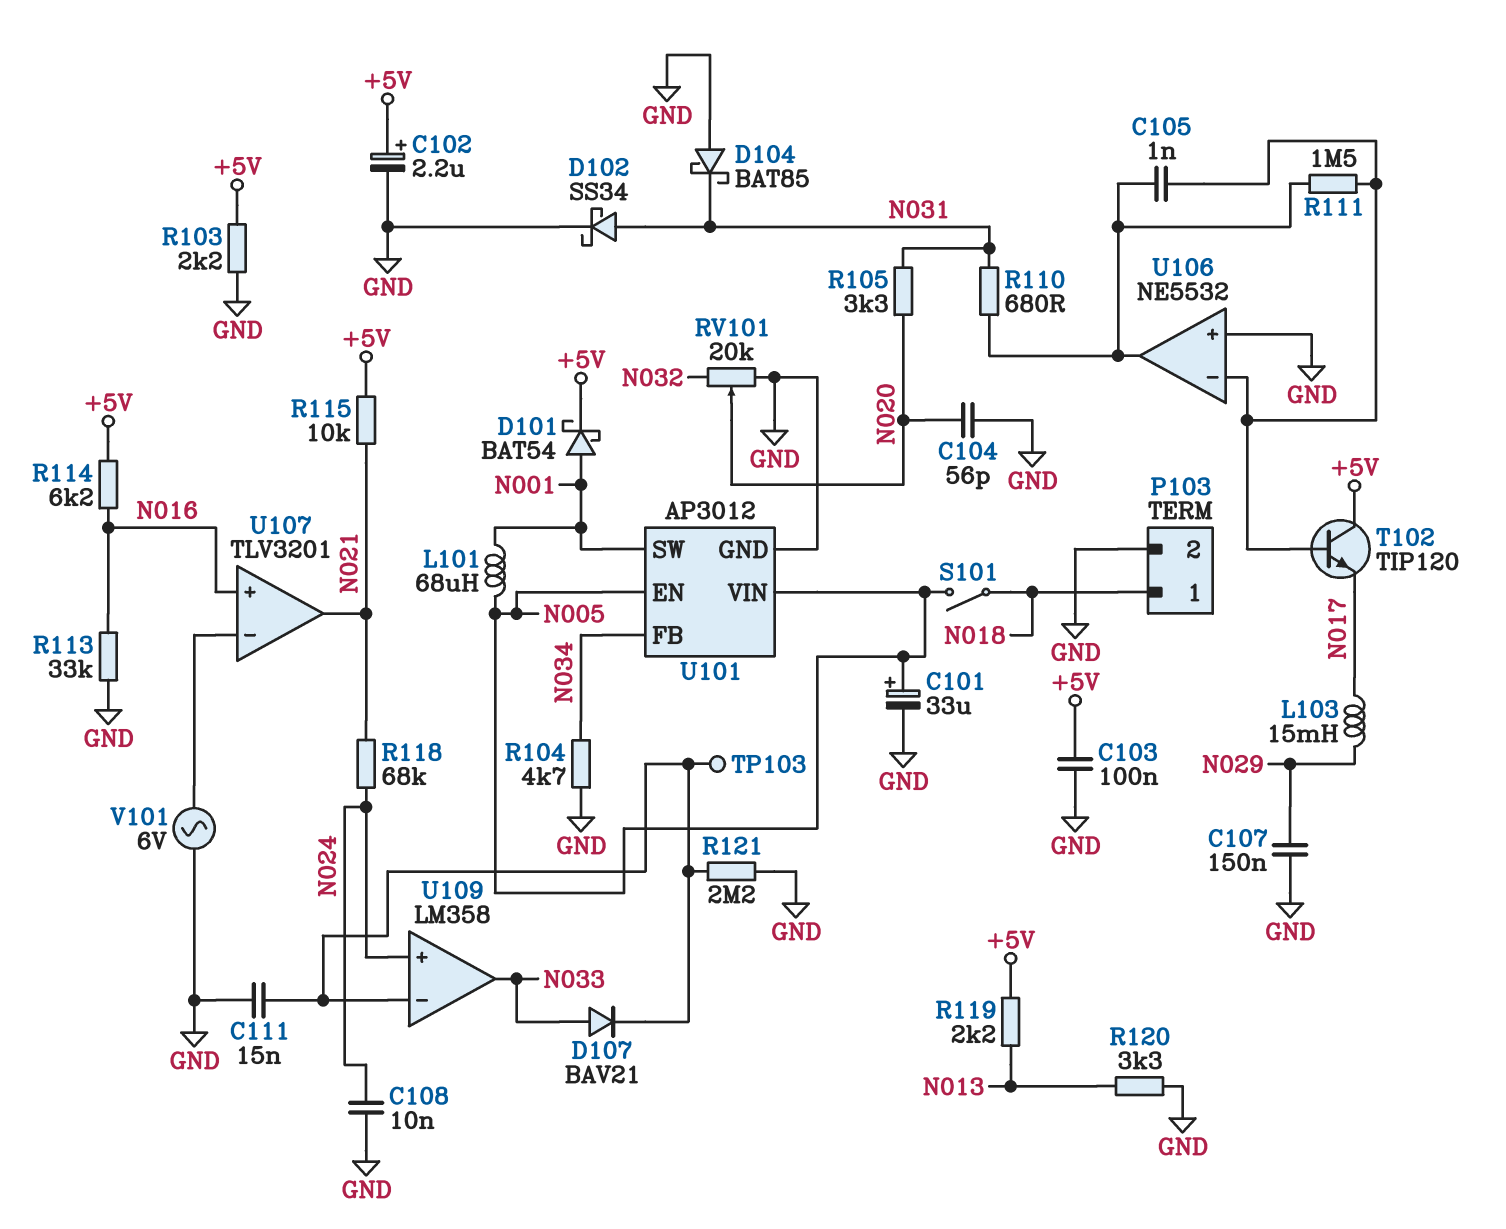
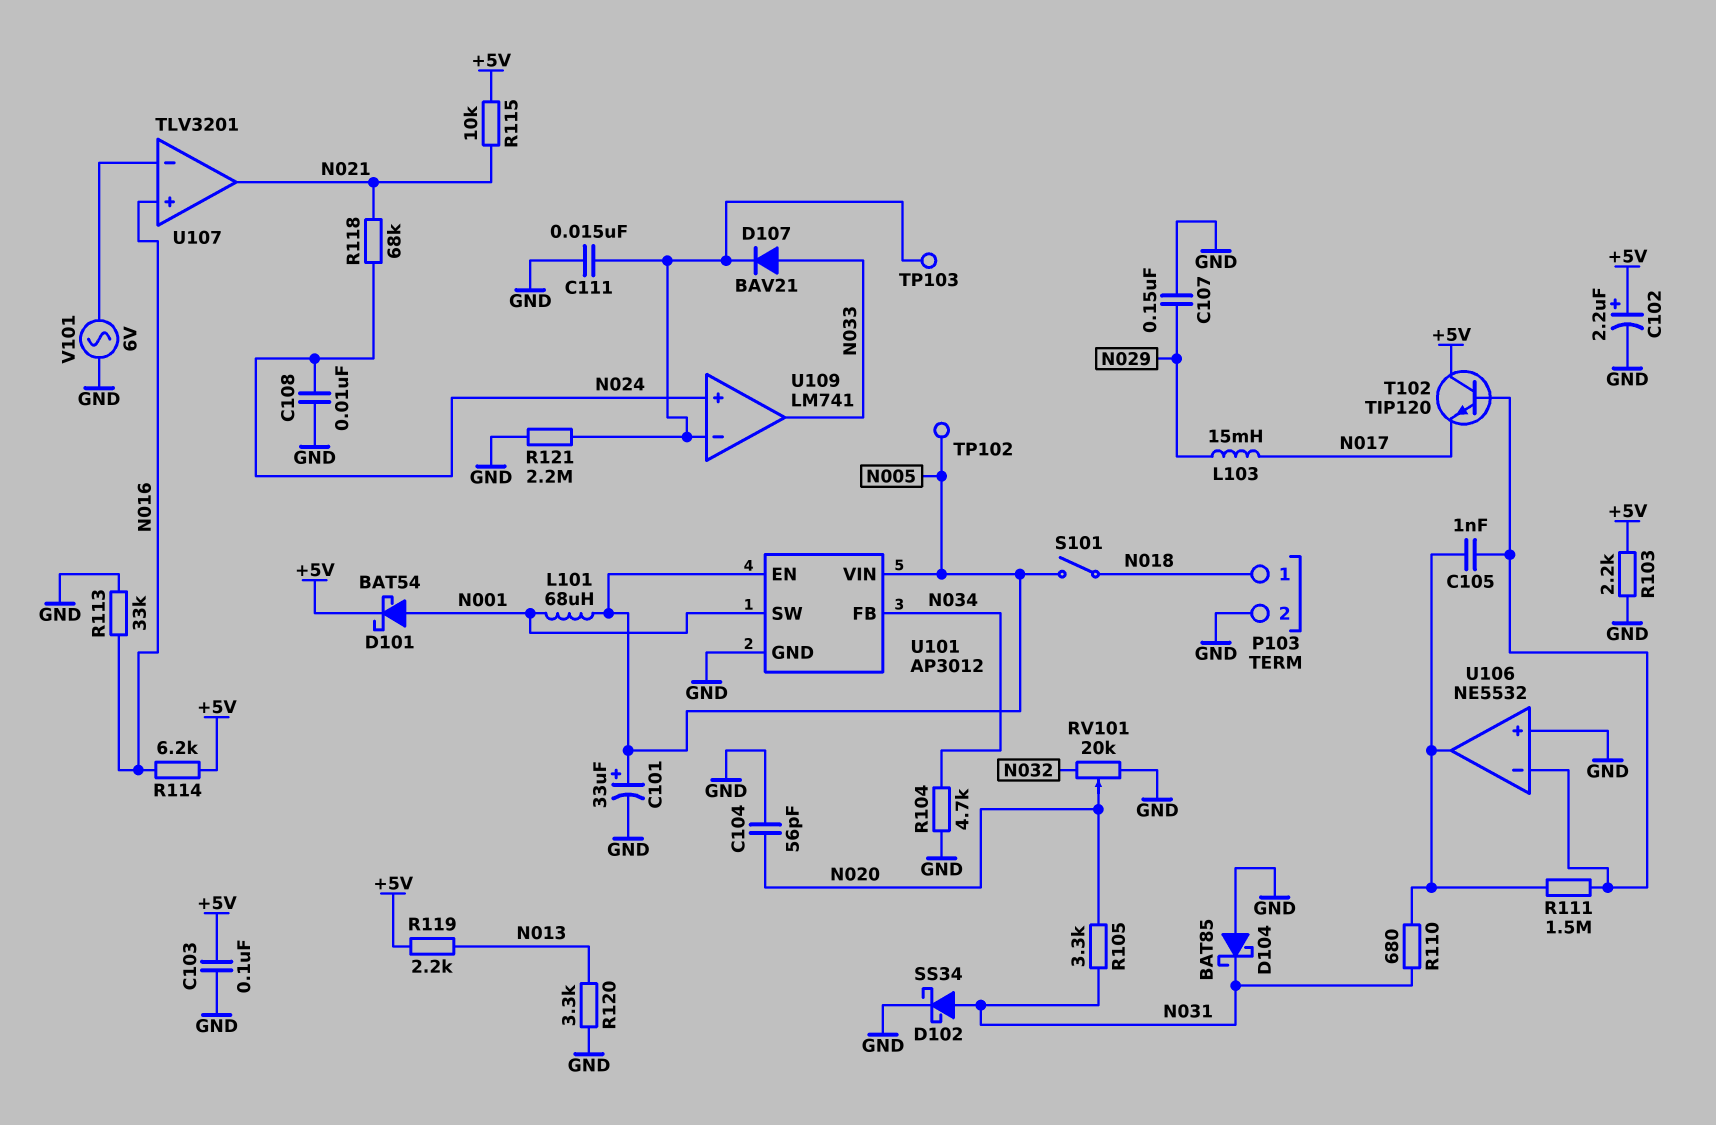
TP102: none -> test point (N005)
U109: LM358 -> LM741

